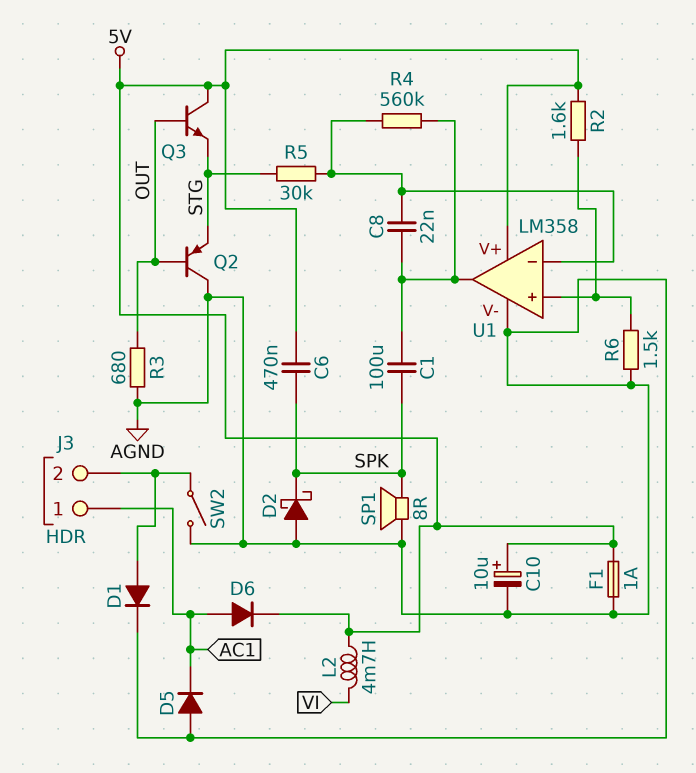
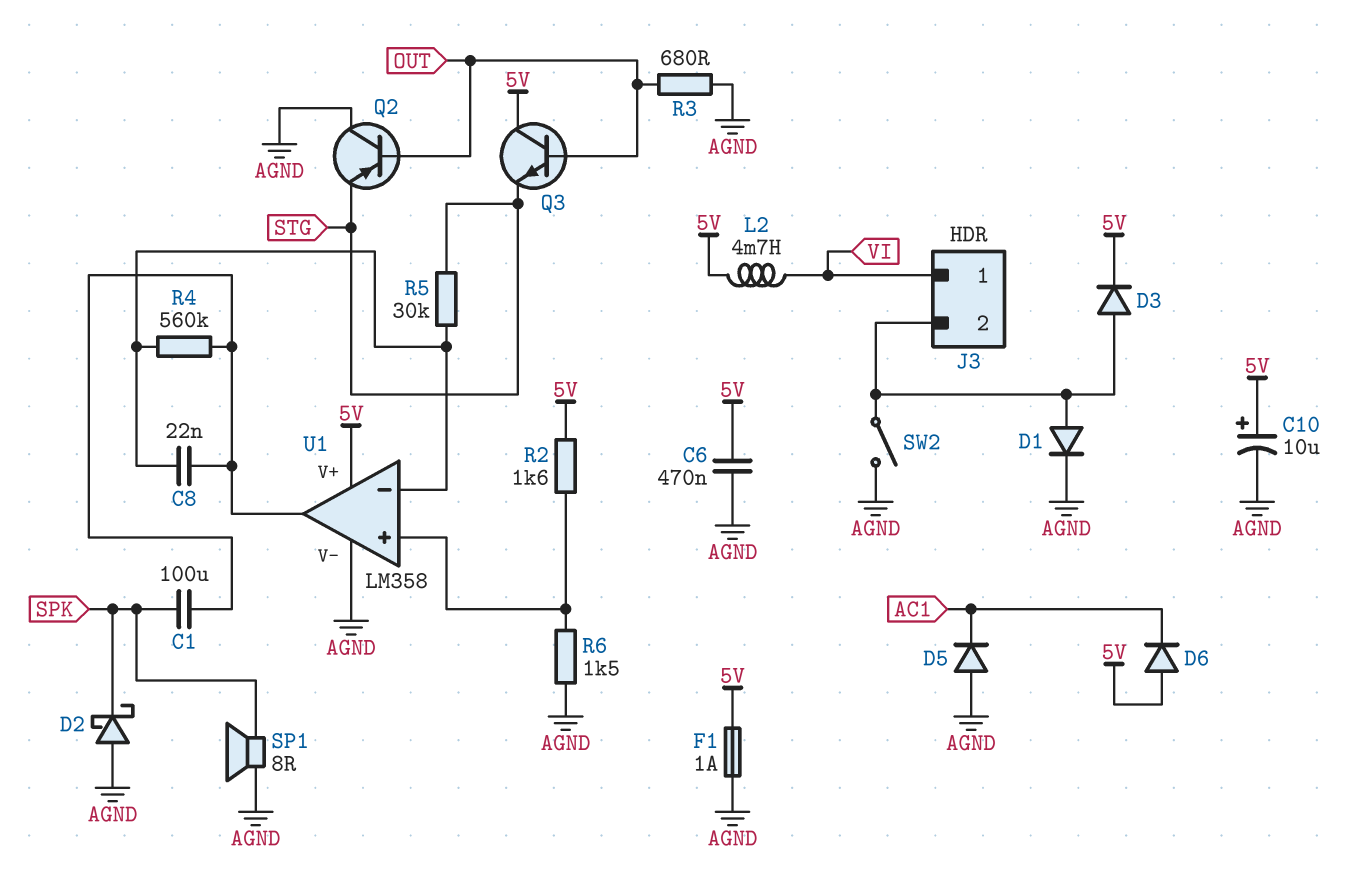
C6: 470nF (5V, SPK) -> 470nF (5V, AGND)
D3: none -> diode (A J3/2, K 5V)
D6: diode (A AC1, K 5V) -> diode (A 5V, K AC1)
J3 pin 1: AC1 -> VI

